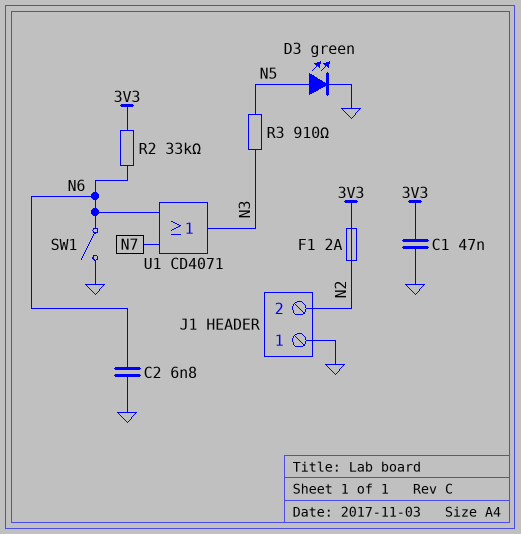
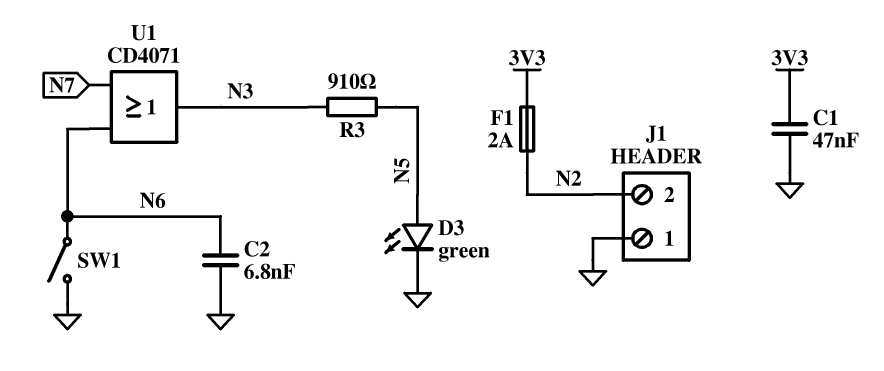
R2: 33k (3V3, N6) -> none

